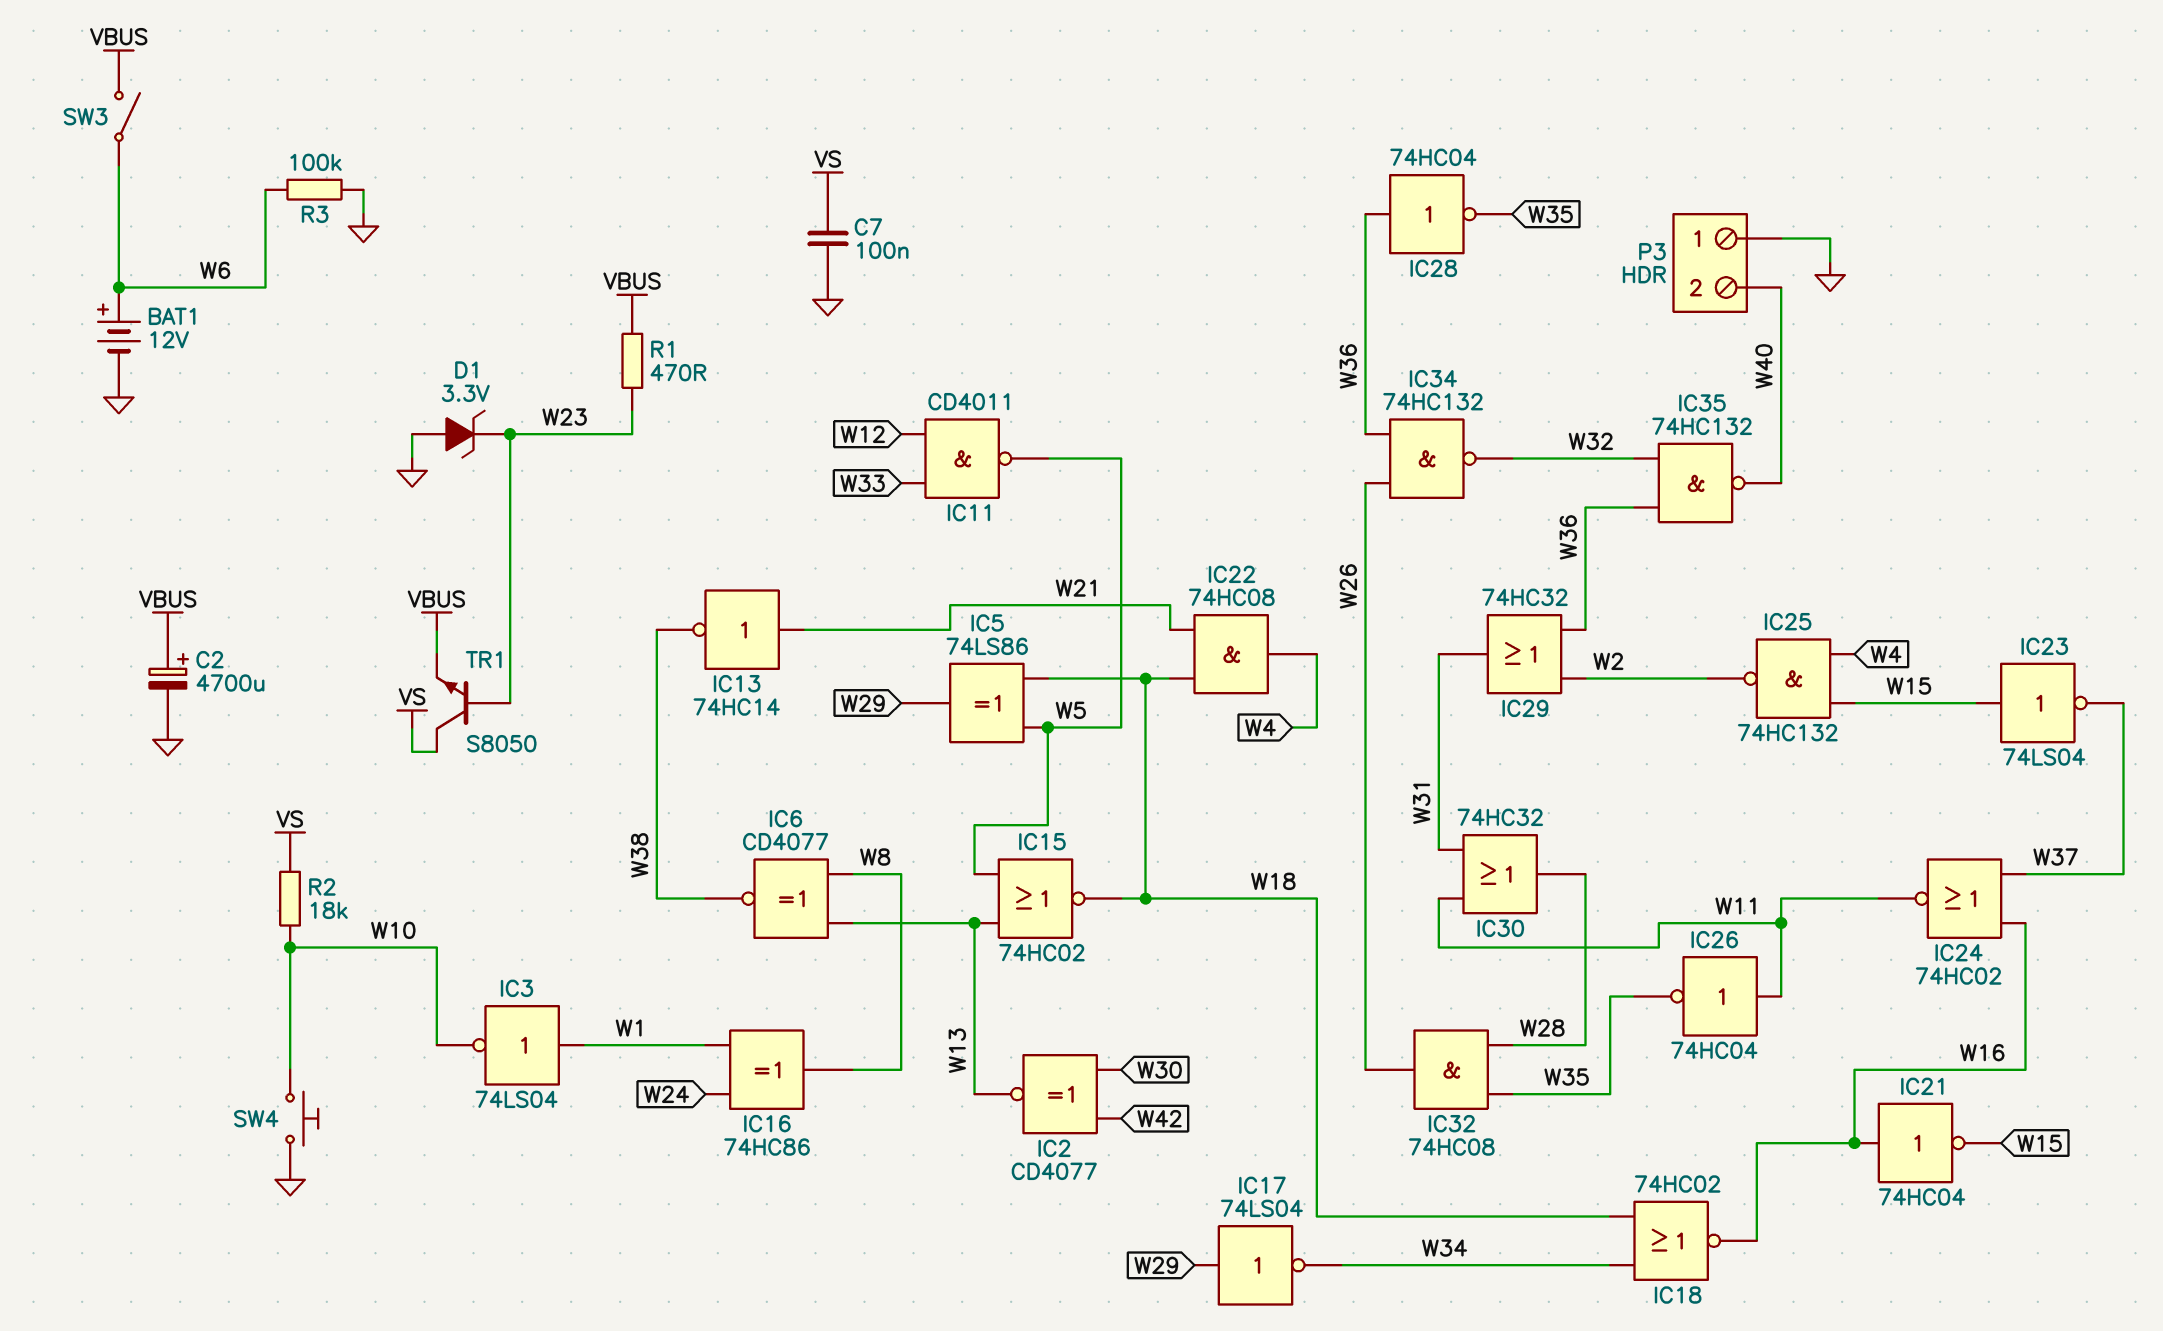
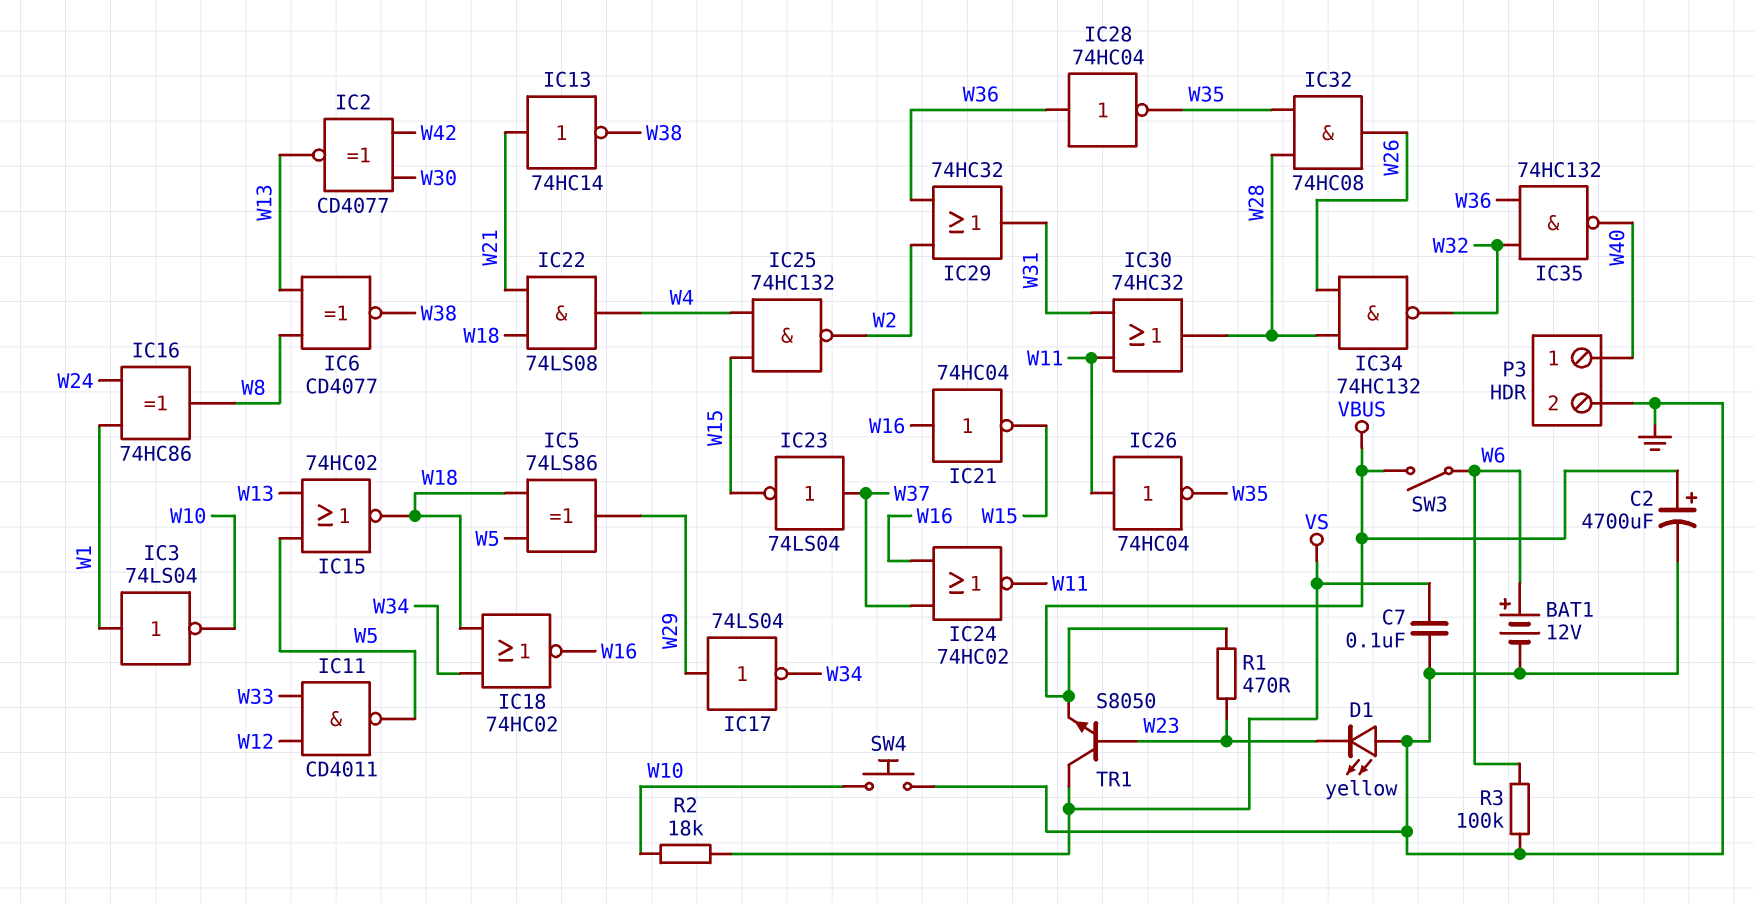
D1: zener 3.3V (A GND, K W23) -> LED yellow (A GND, K W23)
IC22: AND 74HC08 (in W18, in W21, out W4) -> AND 74LS08 (in W18, in W21, out W4)
IC23: NOT 74LS04 (in W15, out W37) -> NOT 74LS04 (in W37, out W15)
IC34: NAND 74HC132 (in W26, in W36, out W32) -> NAND 74HC132 (in W26, in W28, out W32)
P3 pin 1: GND -> W40
P3 pin 2: W40 -> GND

